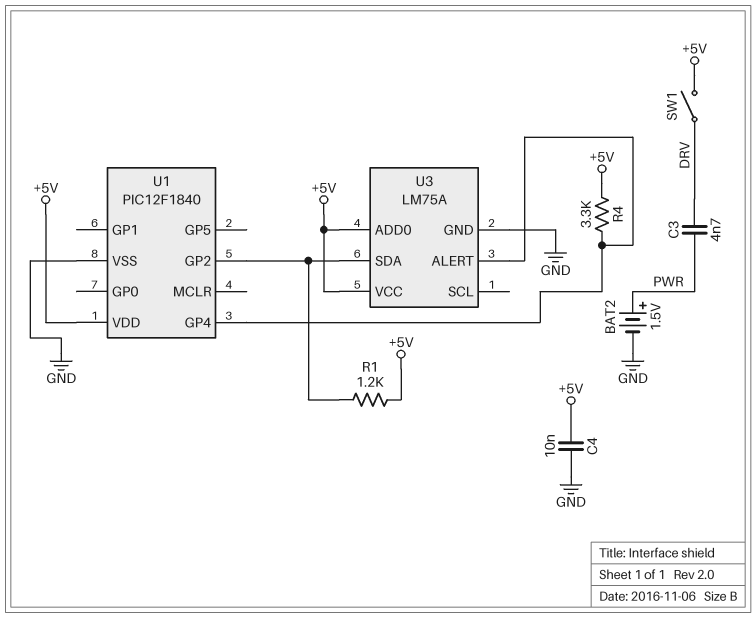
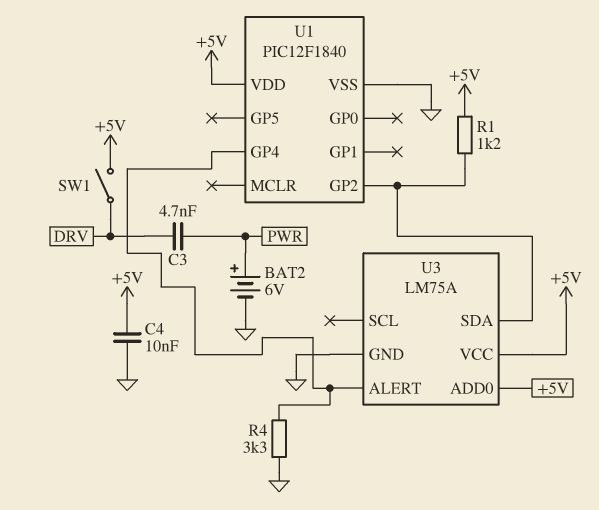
BAT2: 1.5V (plus PWR, minus GND) -> 6V (plus PWR, minus GND)
R4: 3.3k (+5V, U1/GP4) -> 3.3k (GND, U1/GP4)

